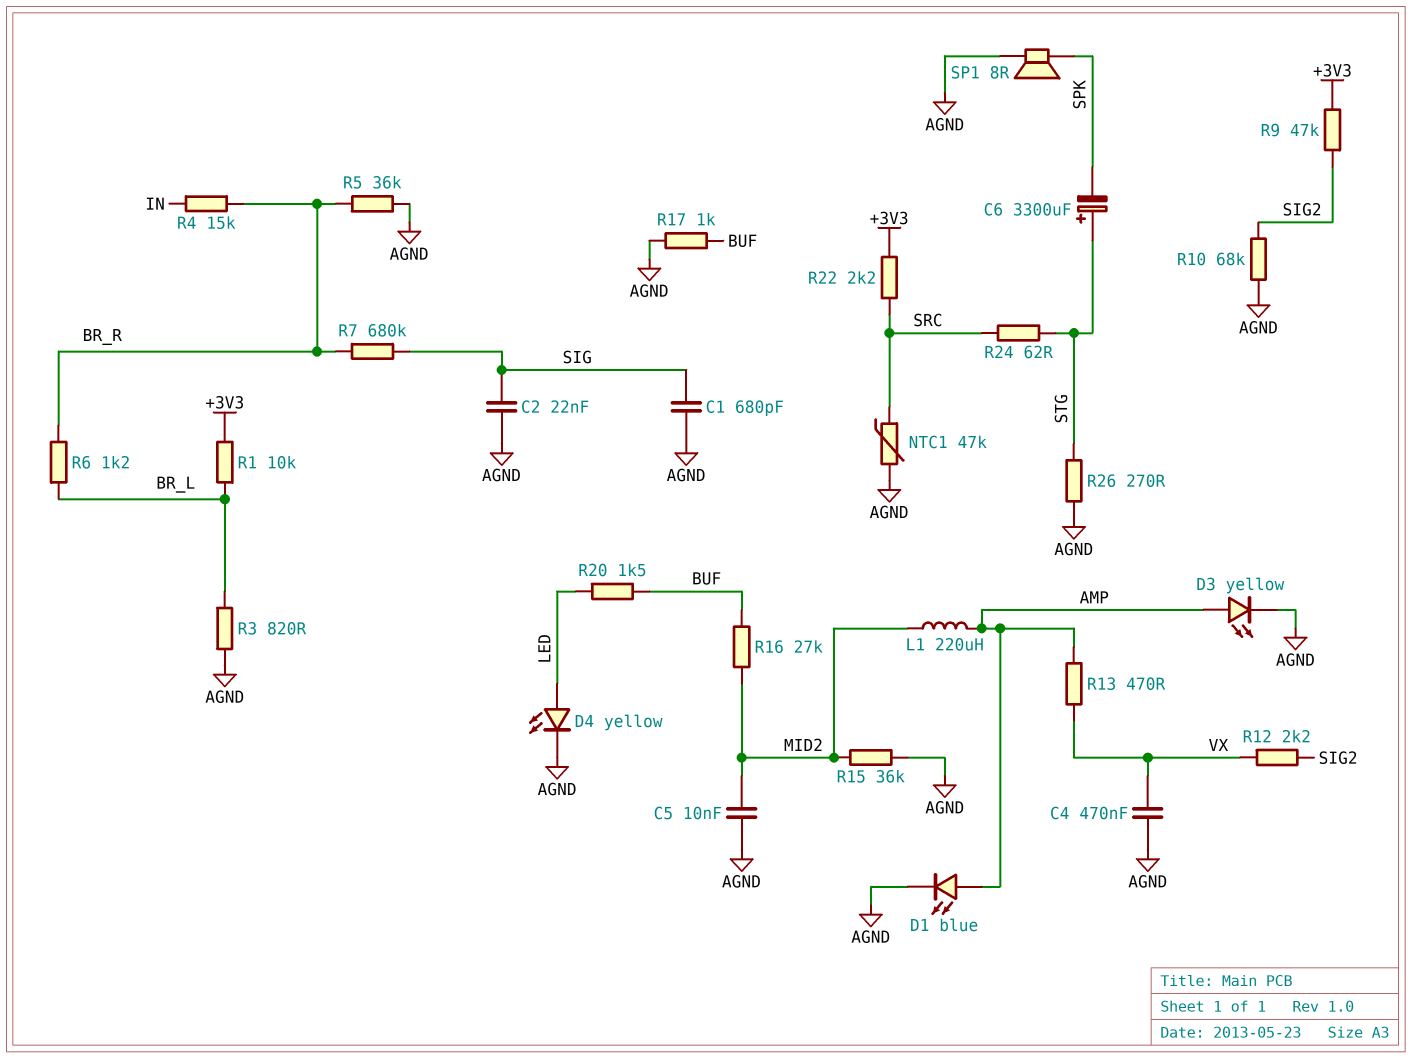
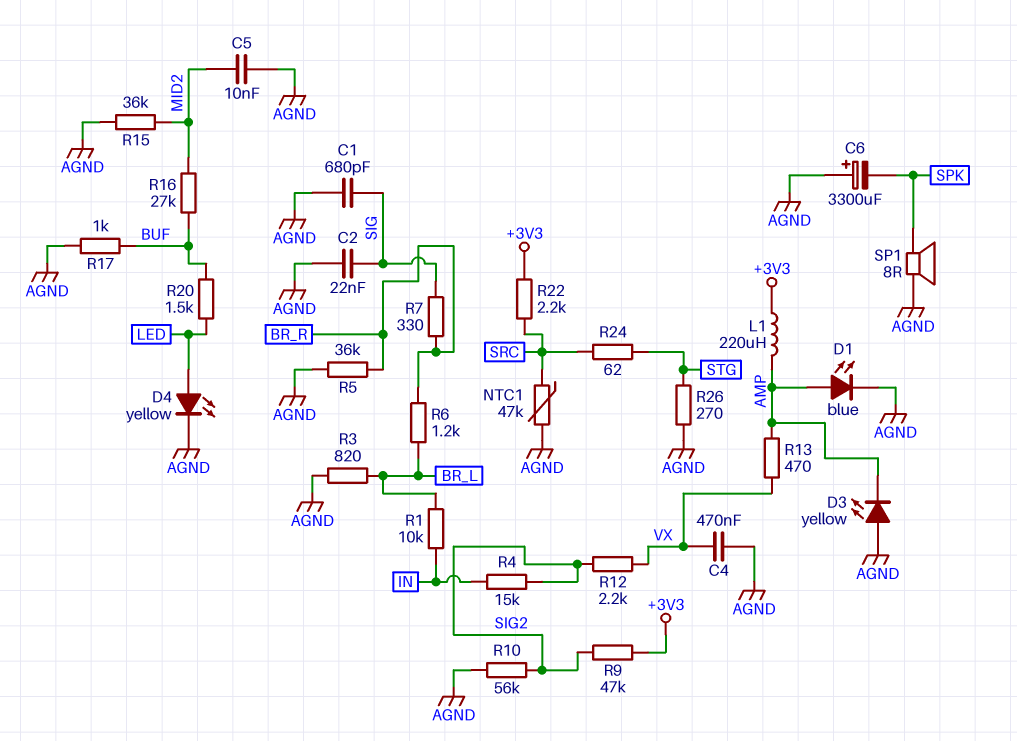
C6: 3300uF (plus STG, minus SPK) -> 3300uF (plus AGND, minus SPK)
D3: LED yellow (A AMP, K AGND) -> LED yellow (A AGND, K AMP)
L1: 220uH (AMP, MID2) -> 220uH (+3V3, AMP)
R1: 10k (+3V3, BR_L) -> 10k (BR_L, IN)
R4: 15k (BR_R, IN) -> 15k (IN, SIG2)
R7: 680k (BR_R, SIG) -> 330 (BR_R, SIG)
R10: 68k (AGND, SIG2) -> 56k (AGND, SIG2)

